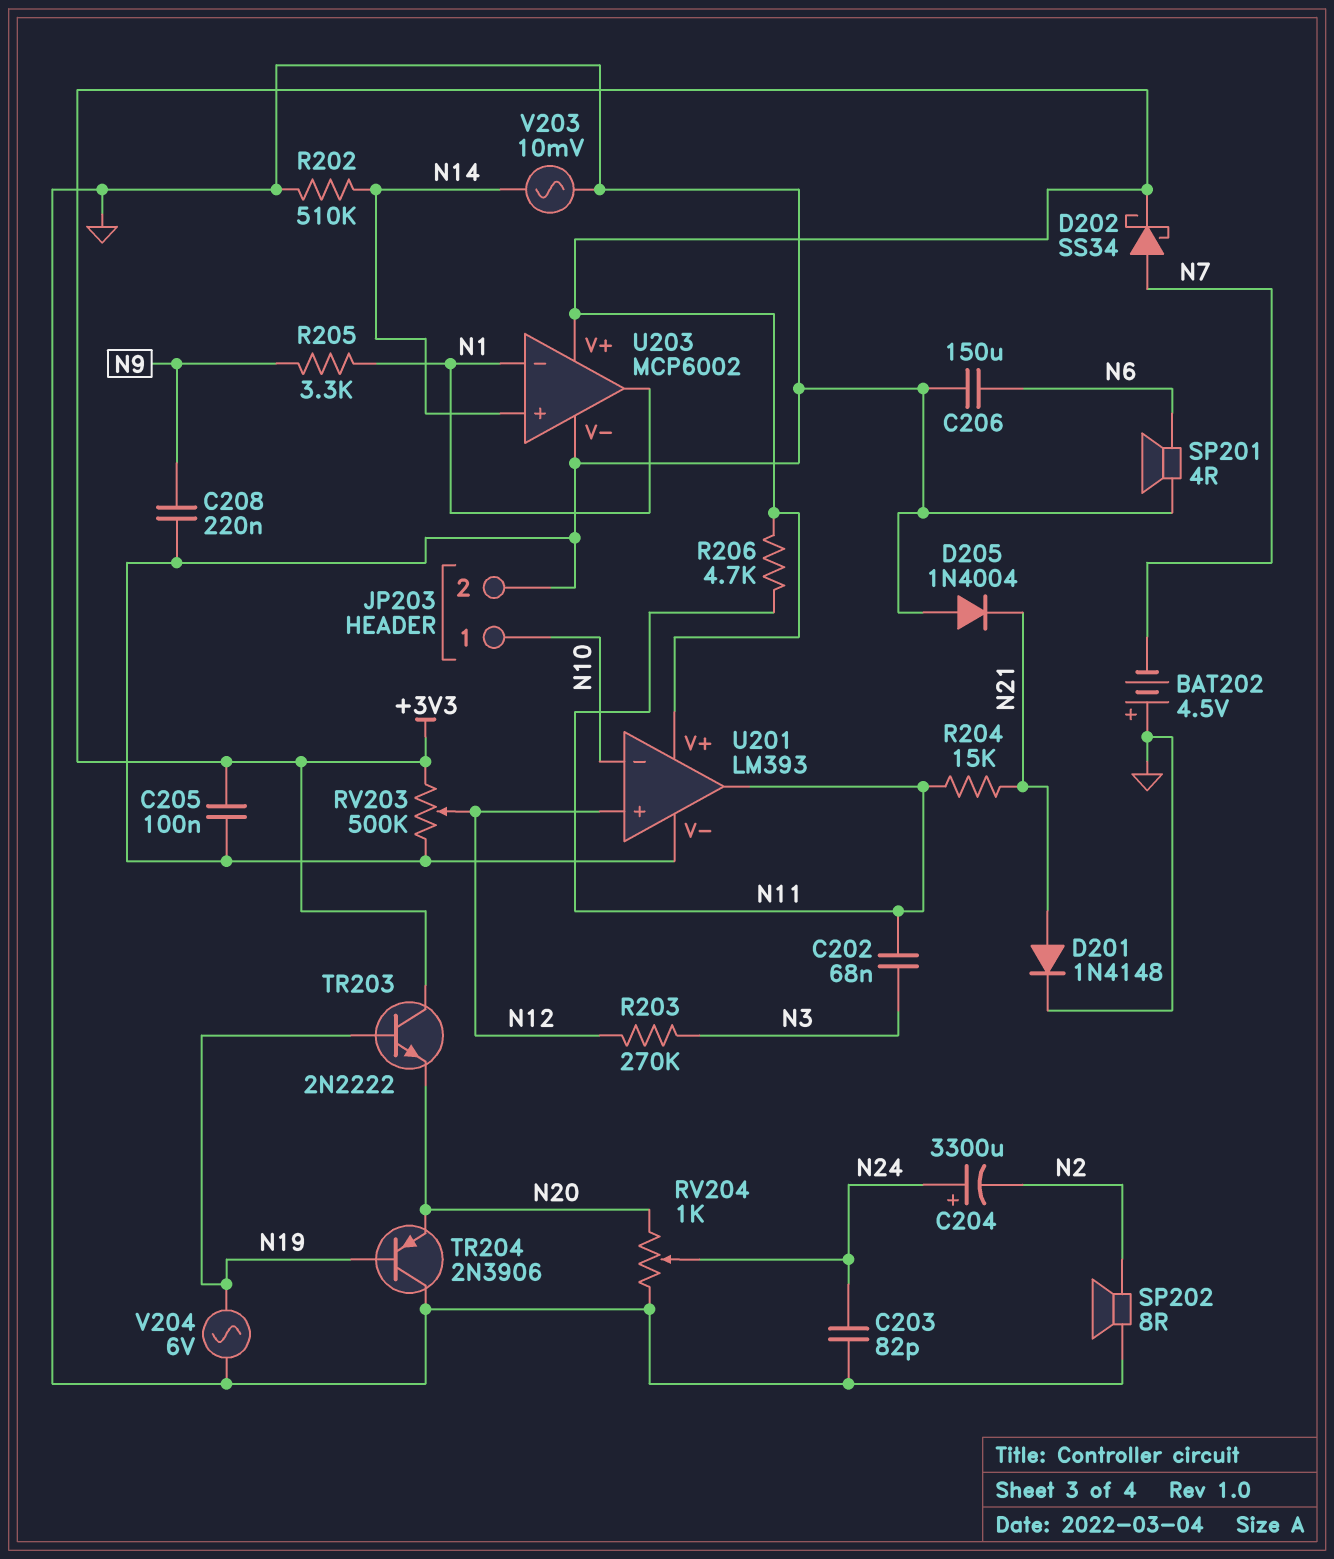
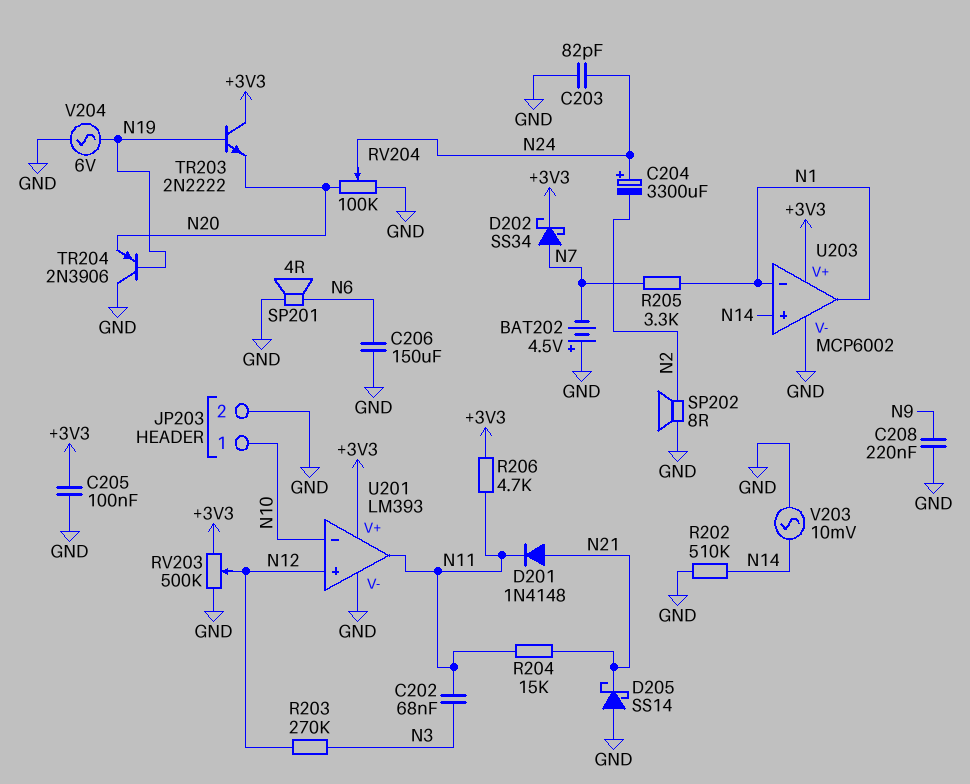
D201: diode 1N4148 (A N21, K GND) -> diode 1N4148 (A N21, K N11)
D205: diode 1N4004 (A GND, K N21) -> schottky SS14 (A GND, K N21)
R205: 3.3k (N1, N9) -> 3.3k (N1, N7)
RV204: 1k (GND, N20, wiper N24) -> 100k (GND, N20, wiper N24)

